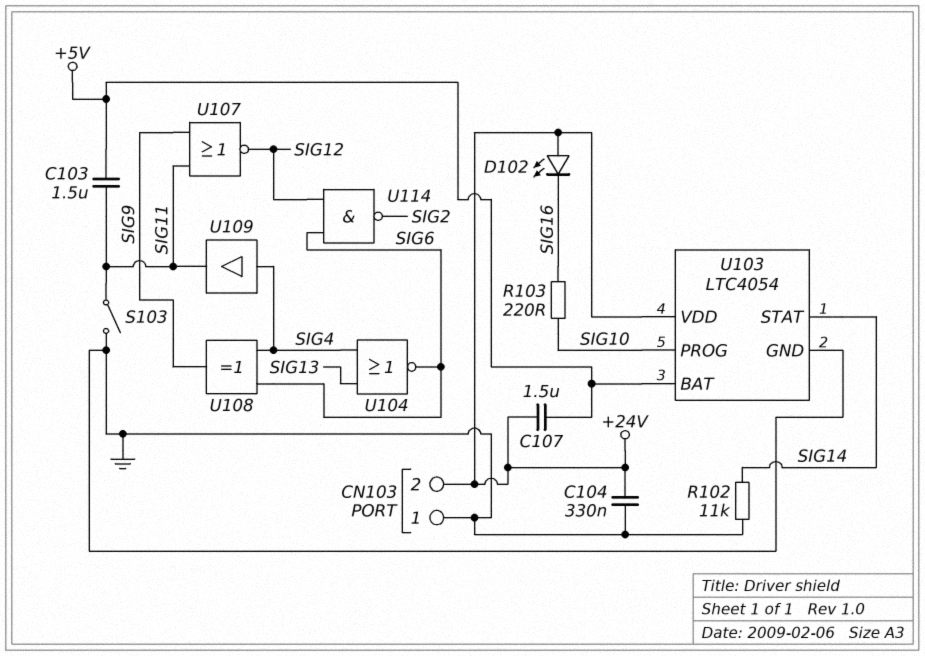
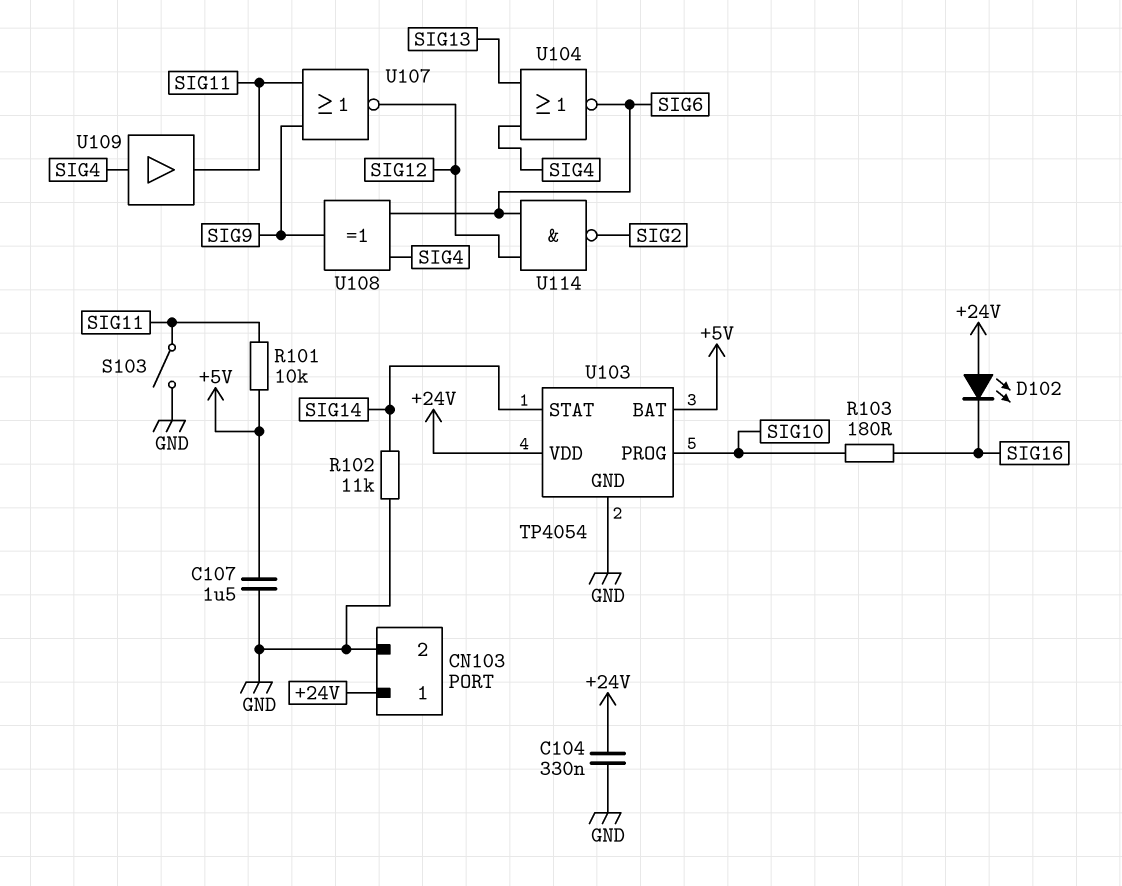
C103: 1.5uF (+5V, SIG11) -> none
C107: 1.5uF (+5V, +24V) -> 1.5uF (+5V, GND)
CN103 pin 1: GND -> +24V
CN103 pin 2: +24V -> GND
R101: none -> 10k (+5V, SIG11)
R103: 220 (SIG10, SIG16) -> 180 (SIG10, SIG16)
U103: LTC4054 -> TP4054

